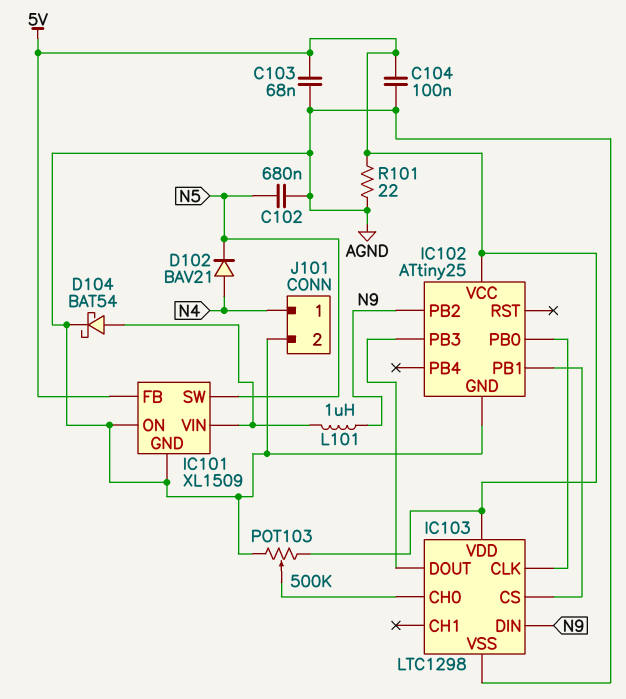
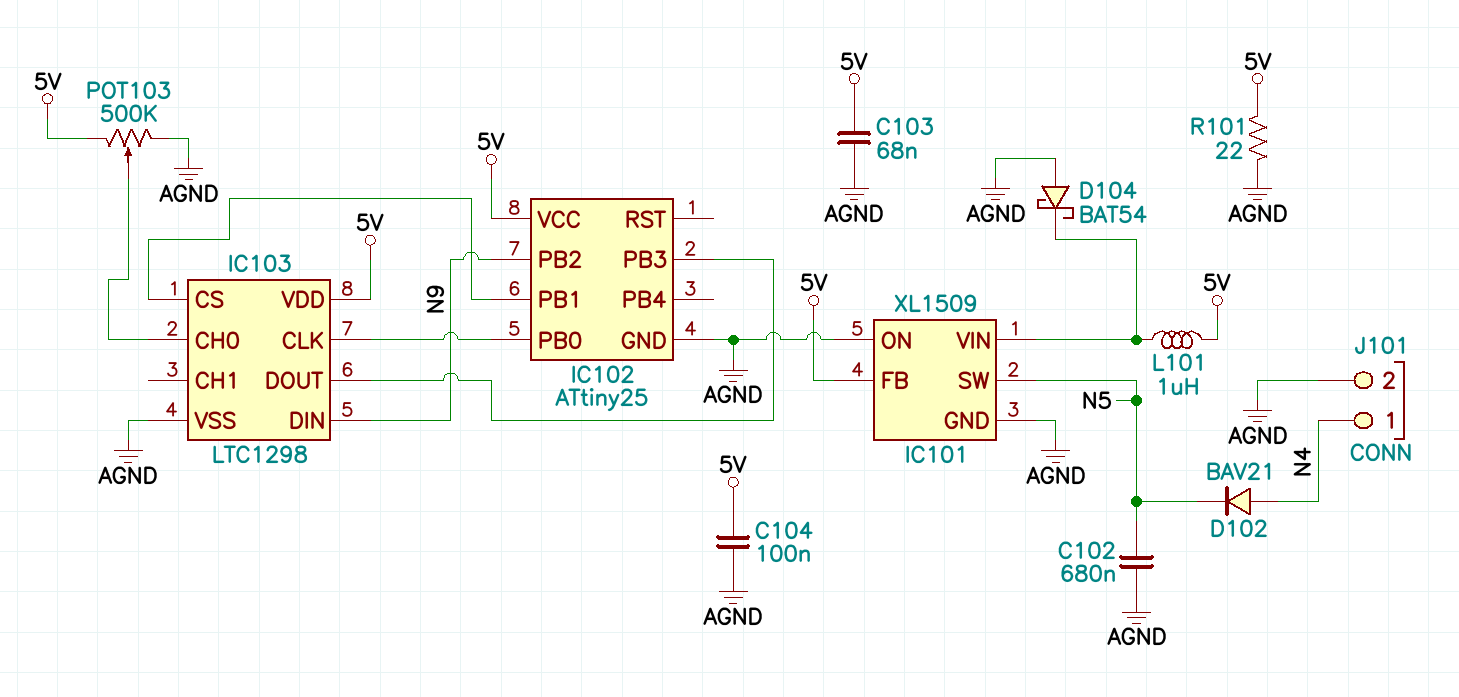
D104: schottky BAT54 (A IC101/VIN, K AGND) -> schottky BAT54 (A AGND, K IC101/VIN)
L101: 1uH (IC101/VIN, N9) -> 1uH (5V, IC101/VIN)

